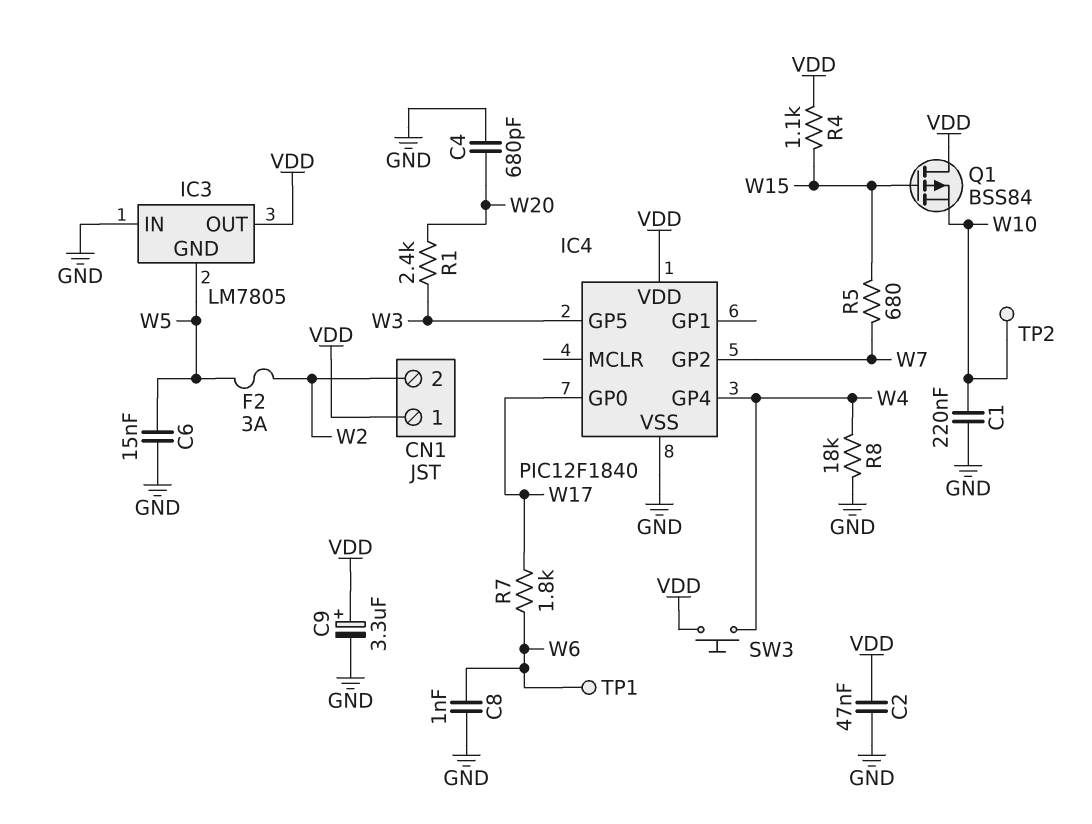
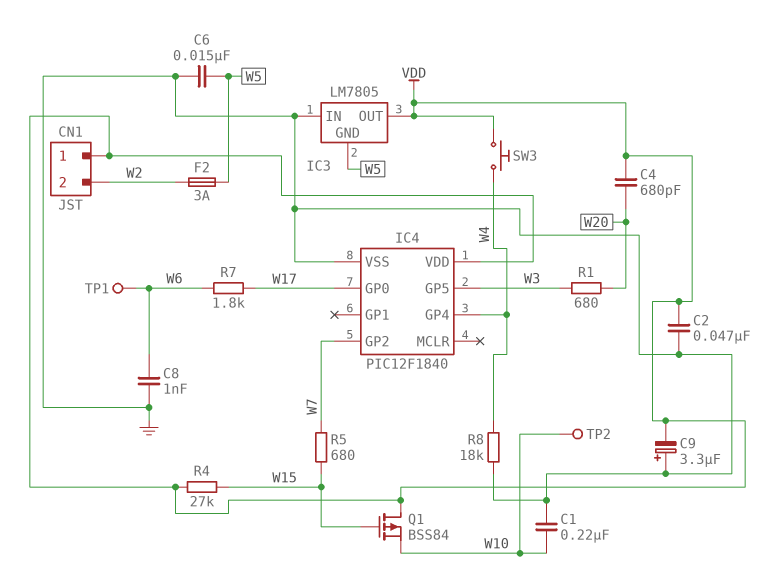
C4: 680pF (GND, W20) -> 680pF (VDD, W20)
C9: 3.3uF (plus VDD, minus GND) -> 3.3uF (plus GND, minus VDD)
R1: 2.4k (W3, W20) -> 680 (W3, W20)
R4: 1.1k (VDD, W15) -> 27k (VDD, W15)

